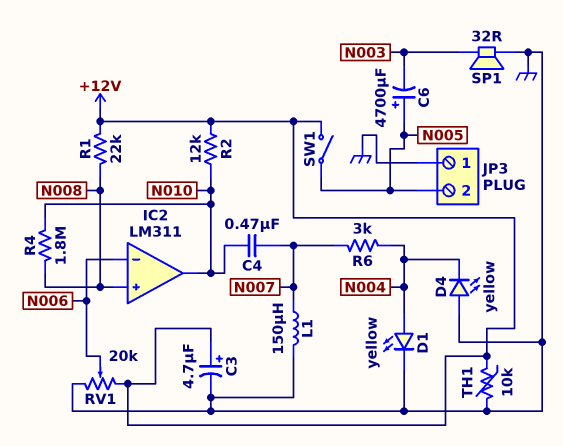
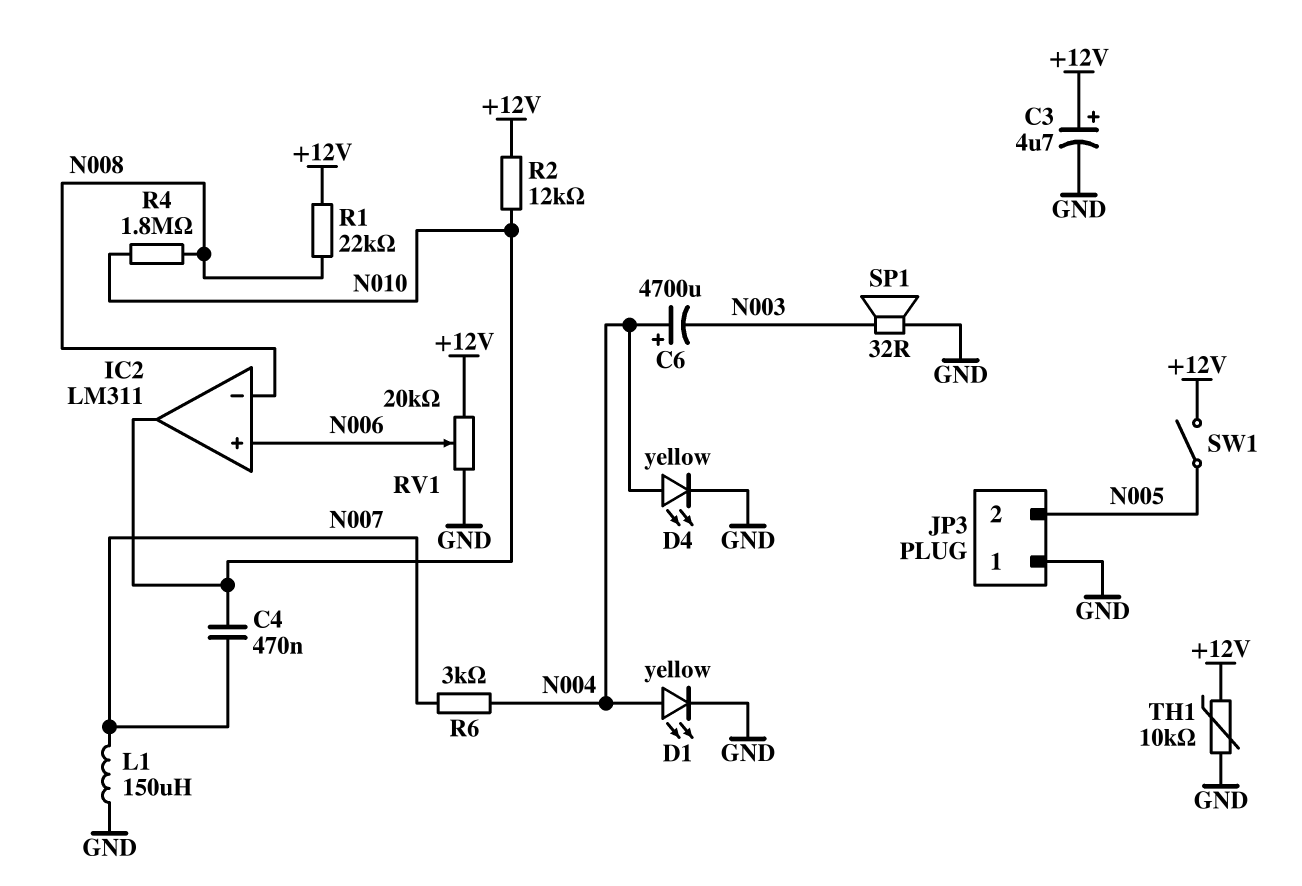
C6: 4700uF (plus N005, minus N003) -> 4700uF (plus N004, minus N003)
D4: LED yellow (A GND, K N004) -> LED yellow (A N004, K GND)
IC2 pin in+: N008 -> N006
IC2 pin in-: N006 -> N008

